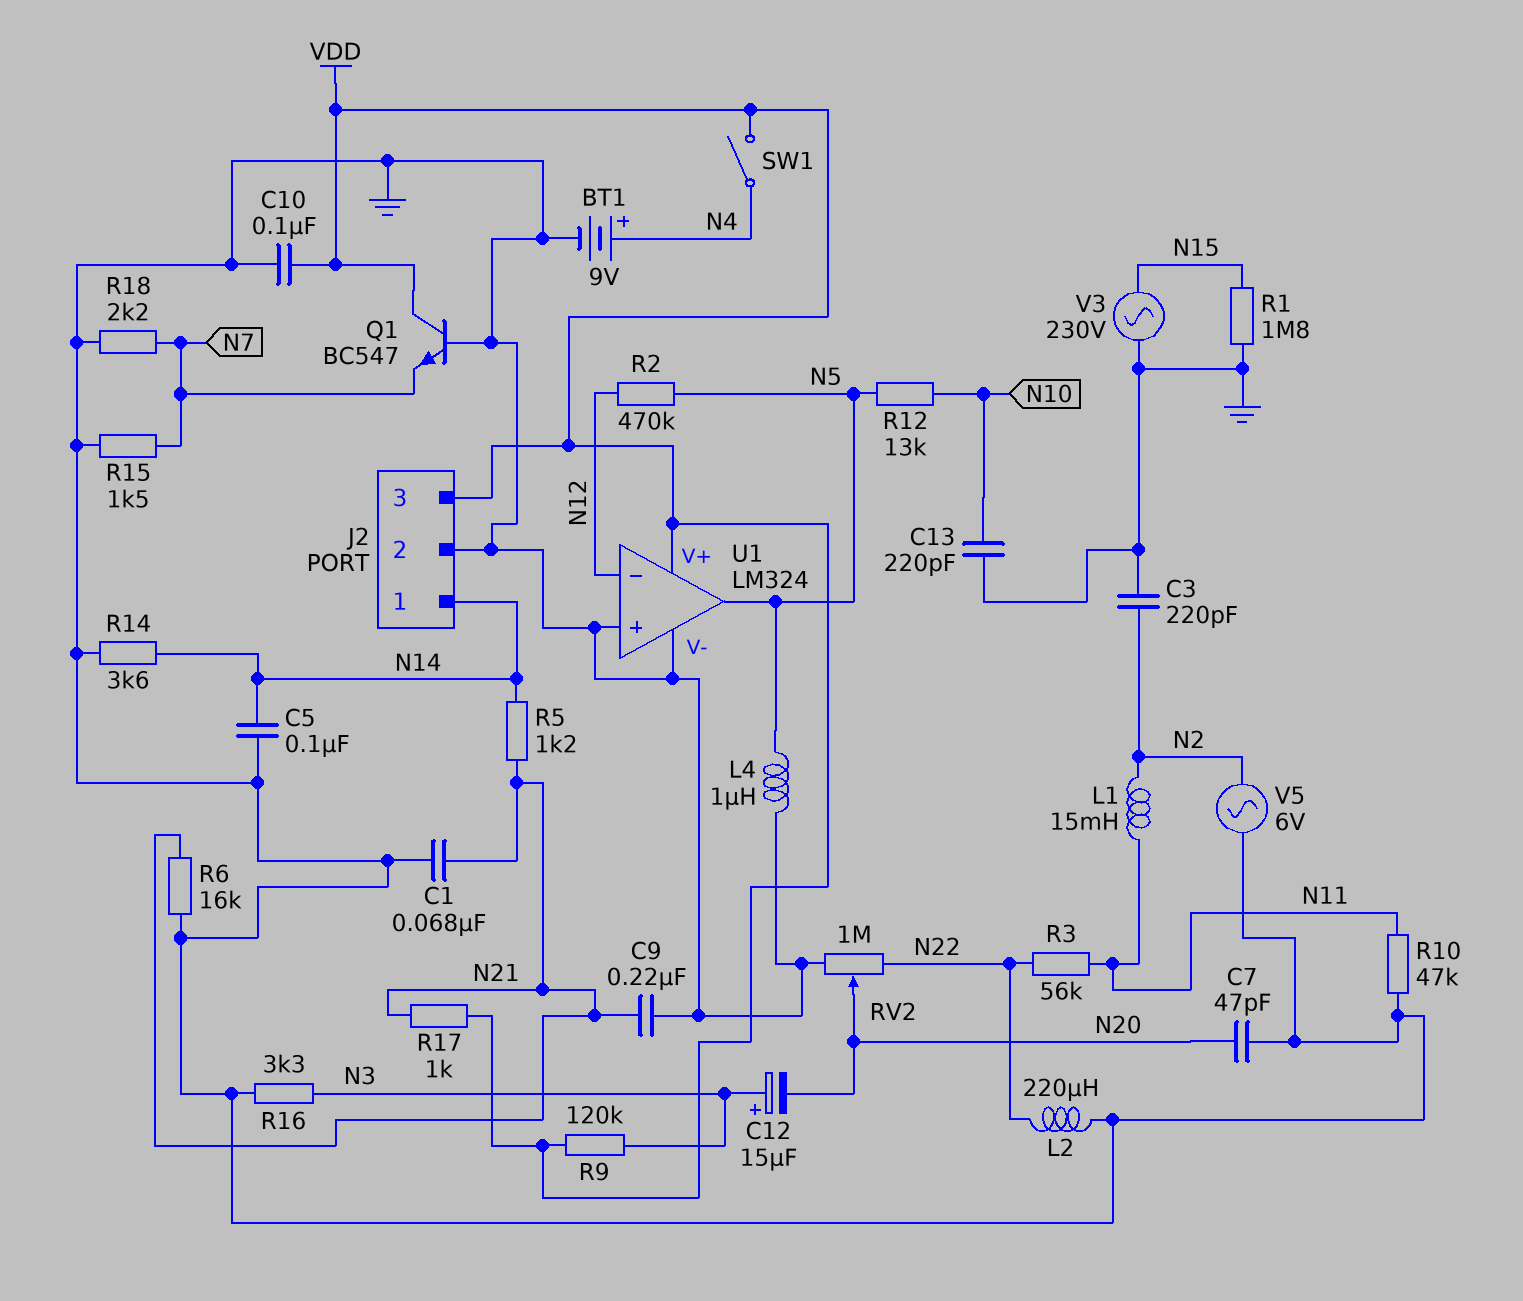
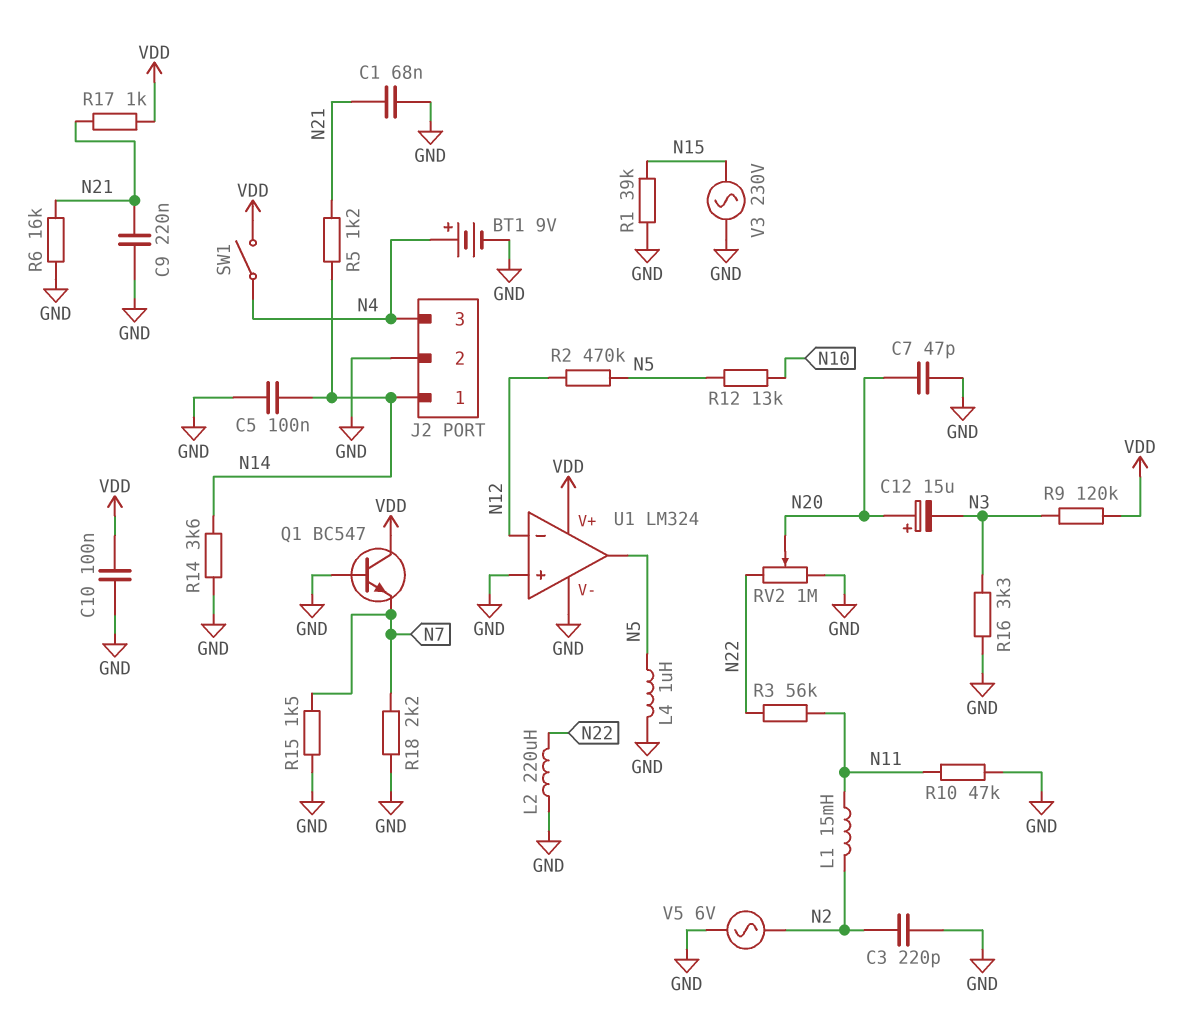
C12: 15uF (plus N3, minus N20) -> 15uF (plus N20, minus N3)
C13: 220pF (GND, N10) -> none
J2 pin 3: VDD -> N4
R1: 1.8M (GND, N15) -> 39k (GND, N15)

